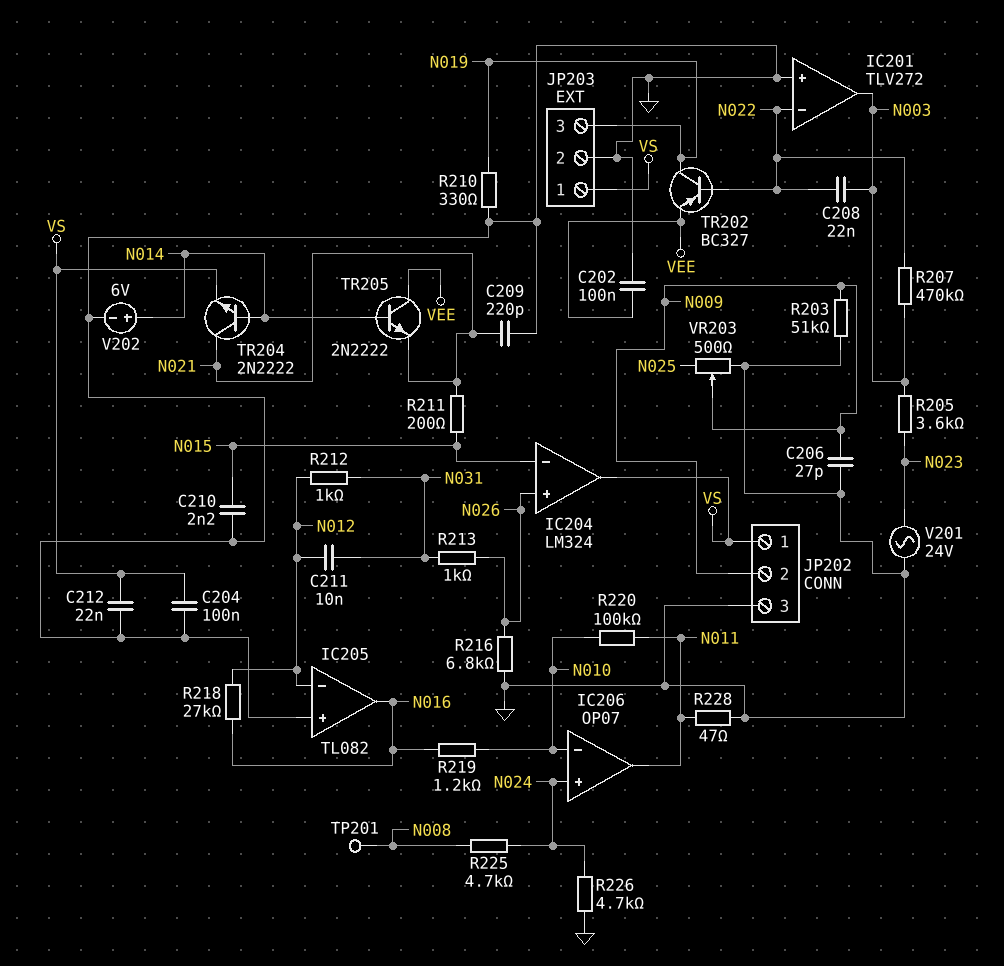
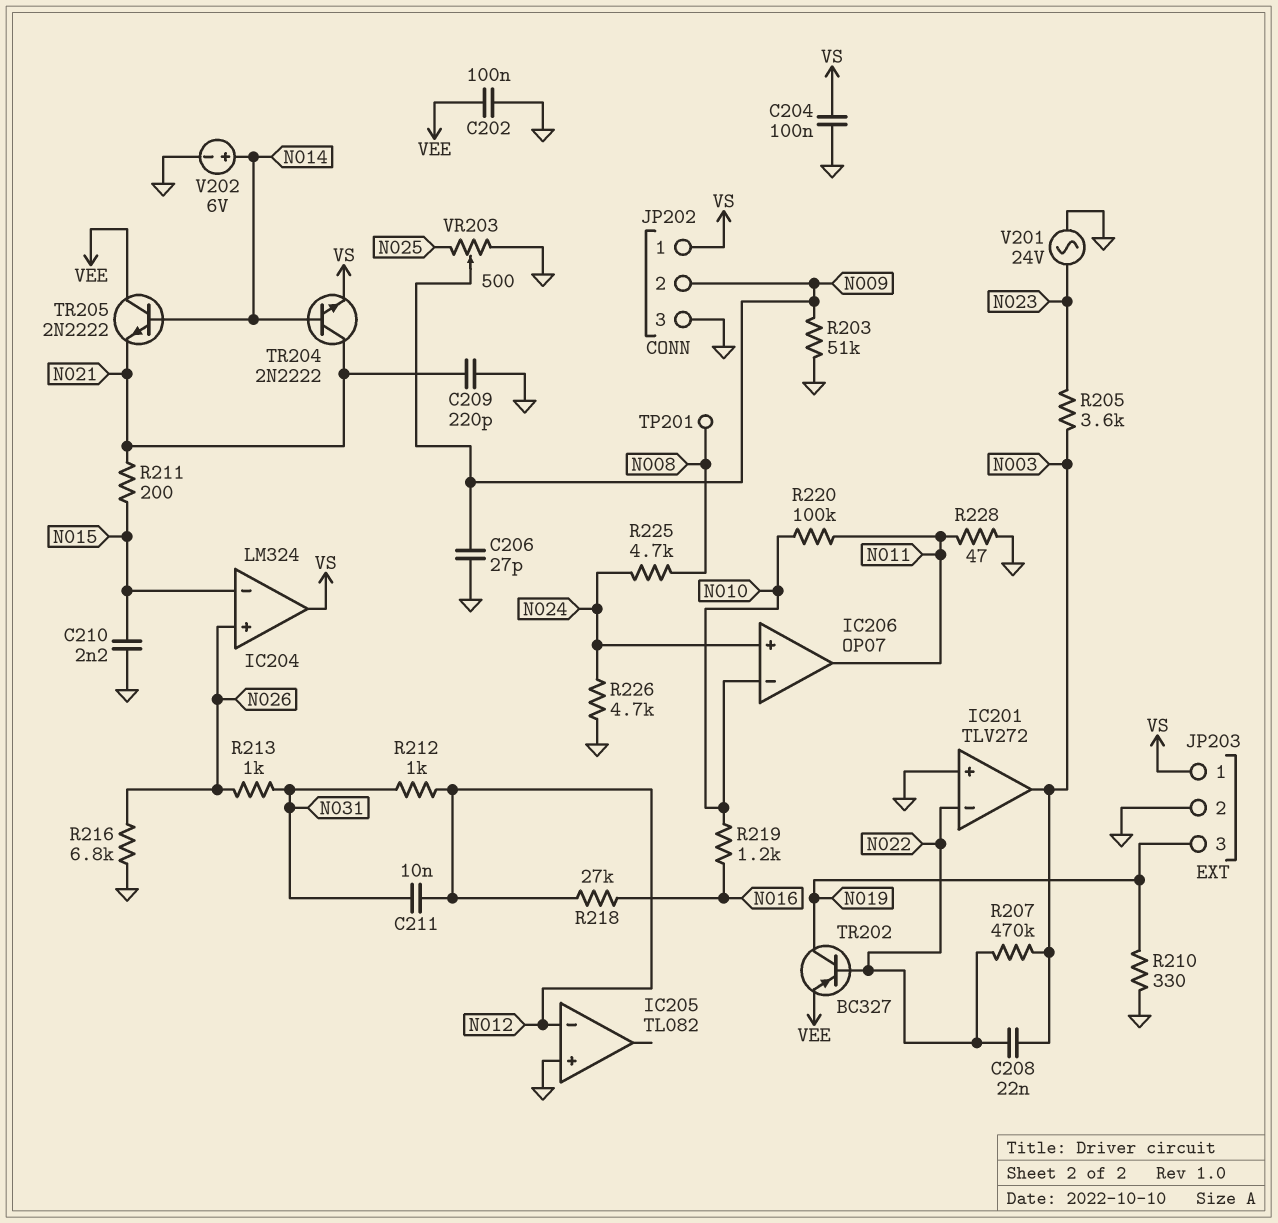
C212: 22nF (GND, VS) -> none
IC205 pin out: N016 -> none

